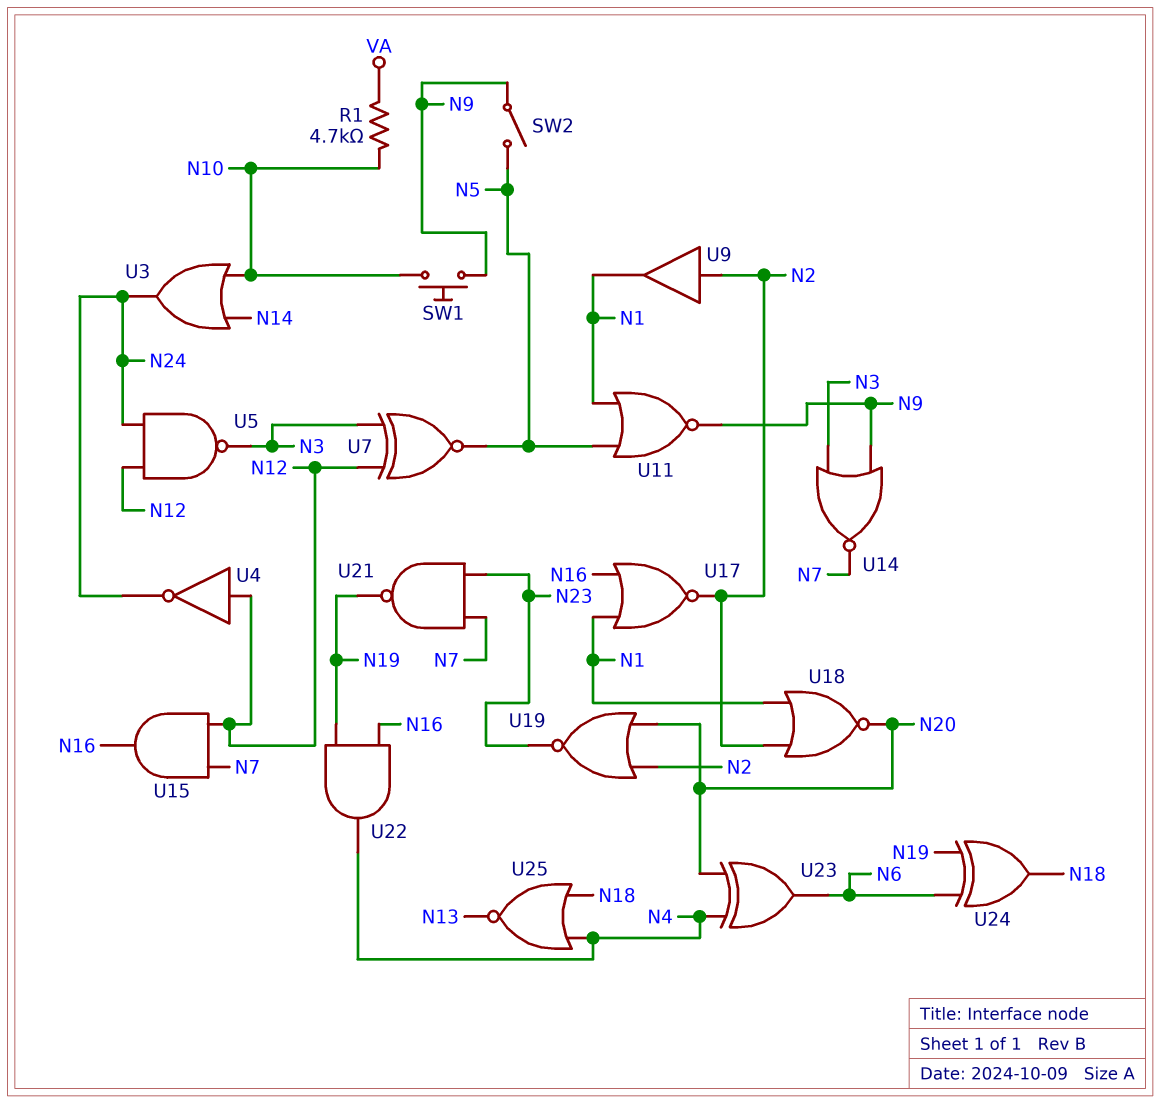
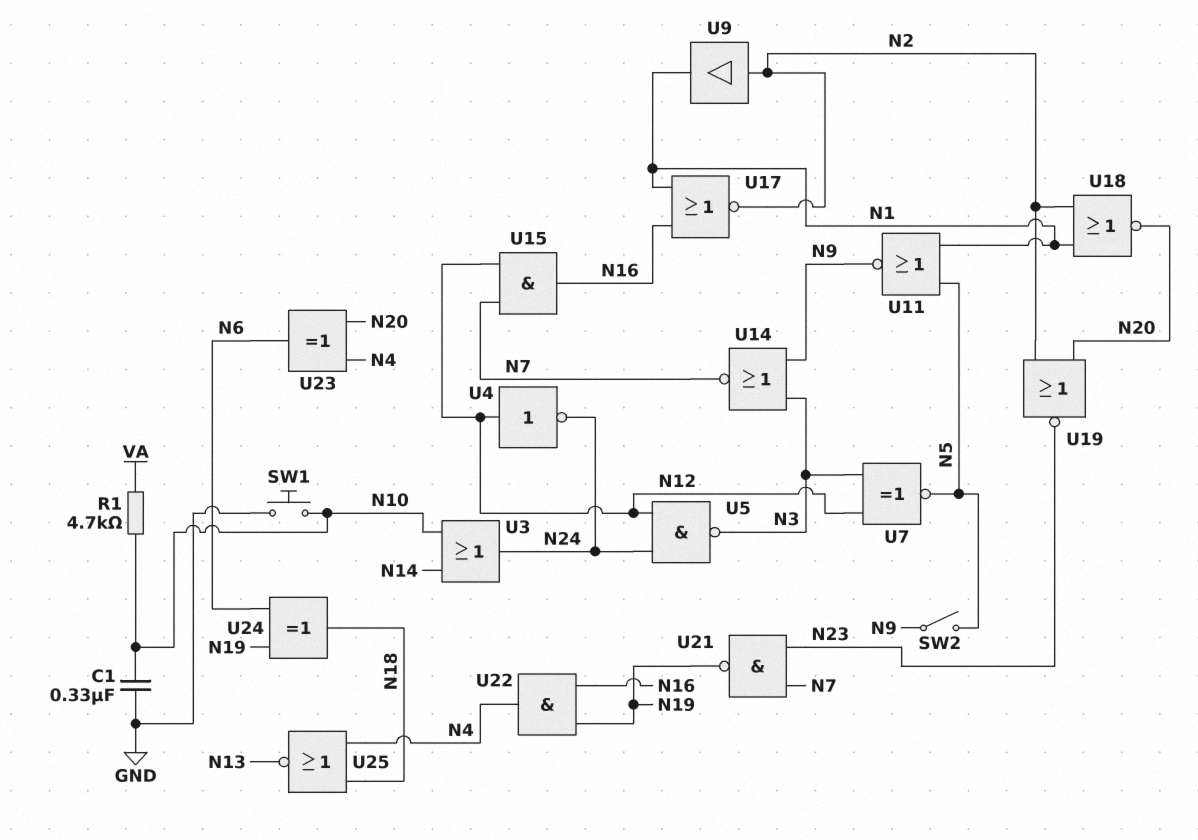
C1: none -> 330nF (GND, N10)
SW1: button (N9, N10) -> button (GND, N10)

